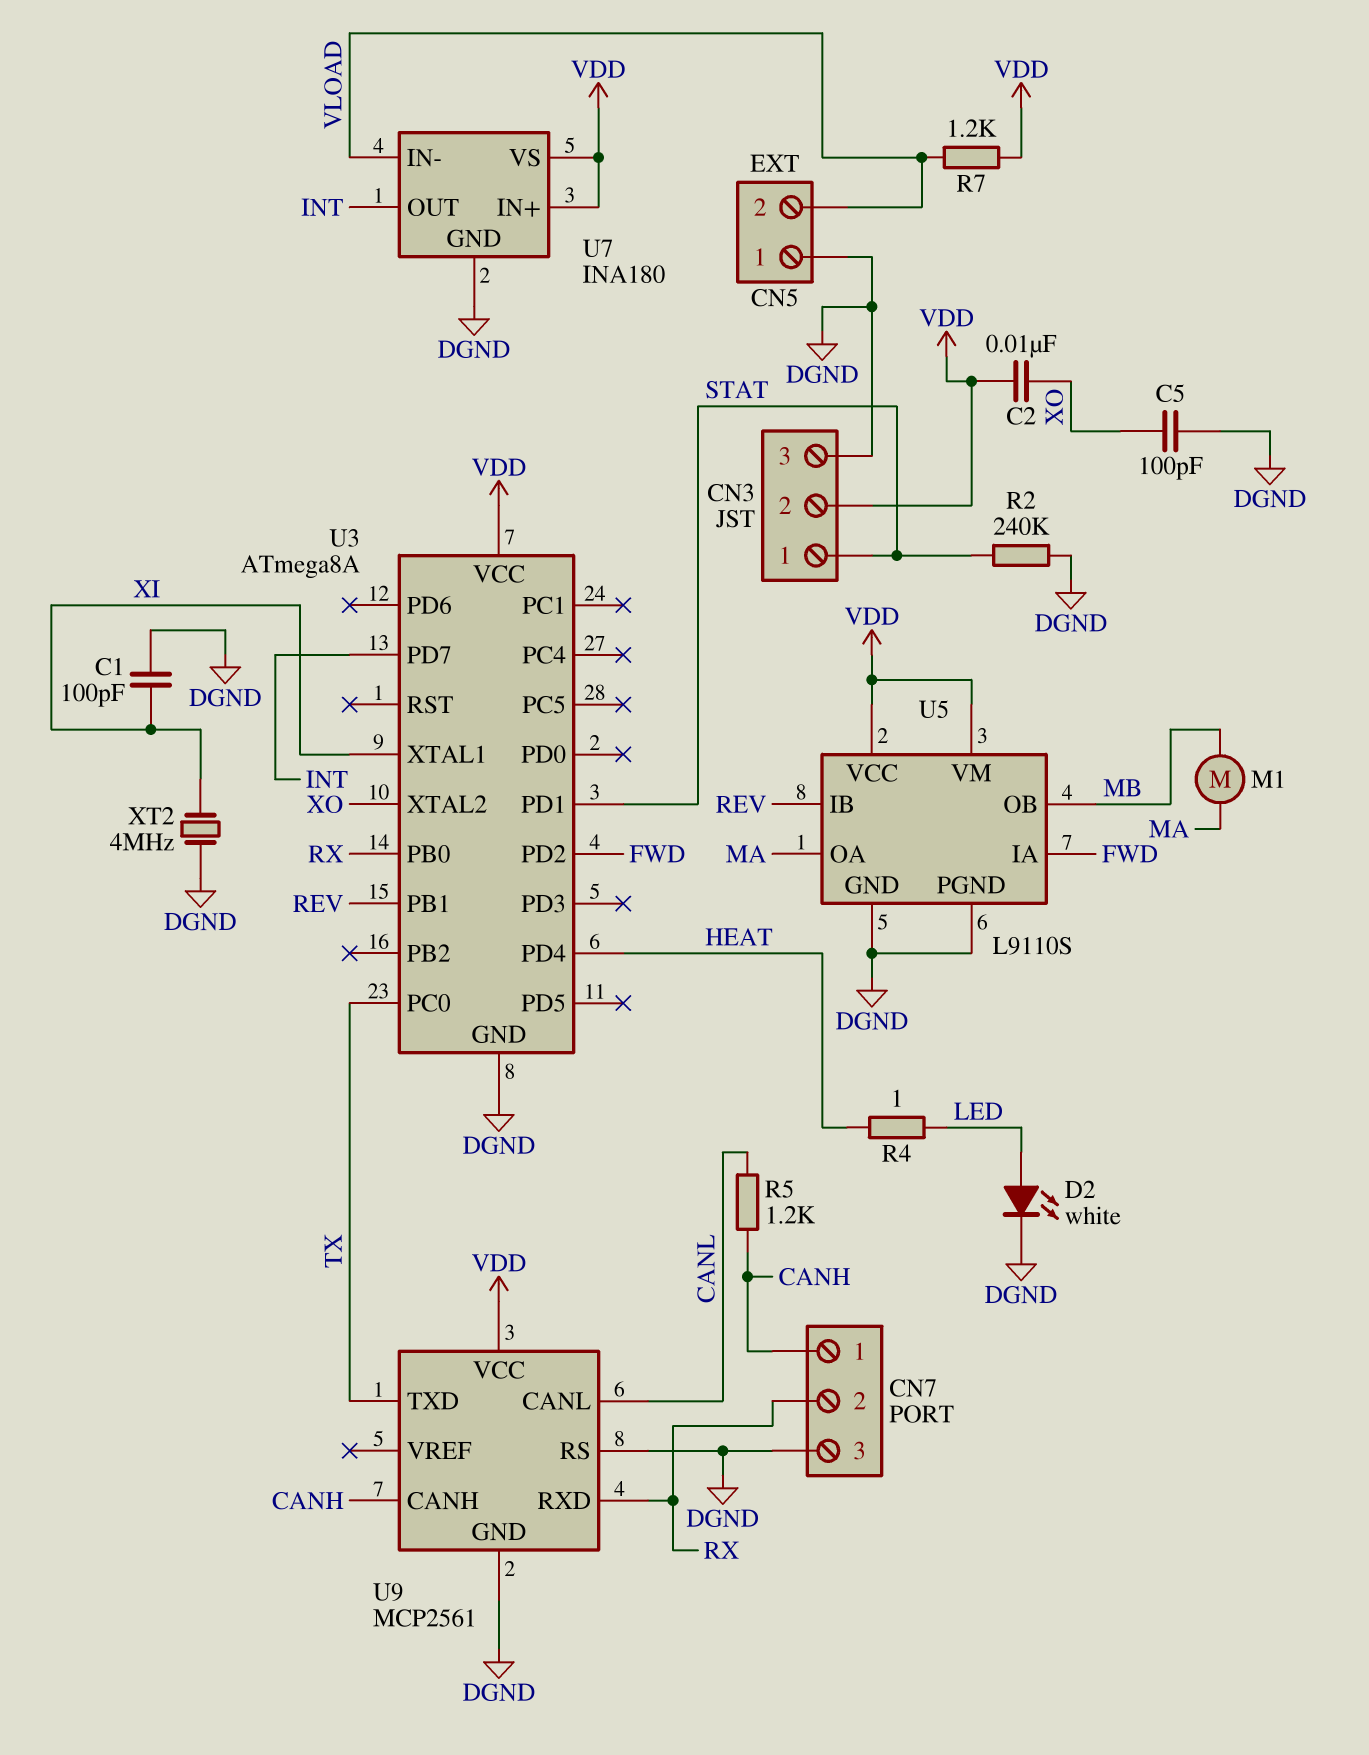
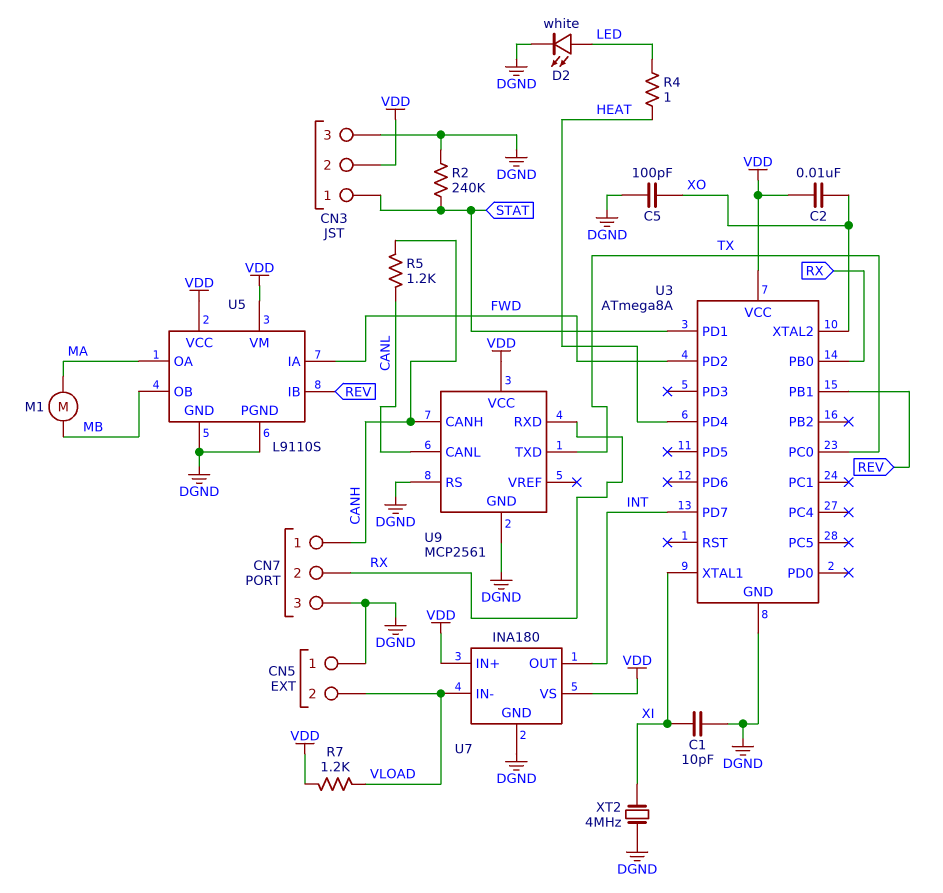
C1: 100pF (DGND, XI) -> 10pF (DGND, XI)

